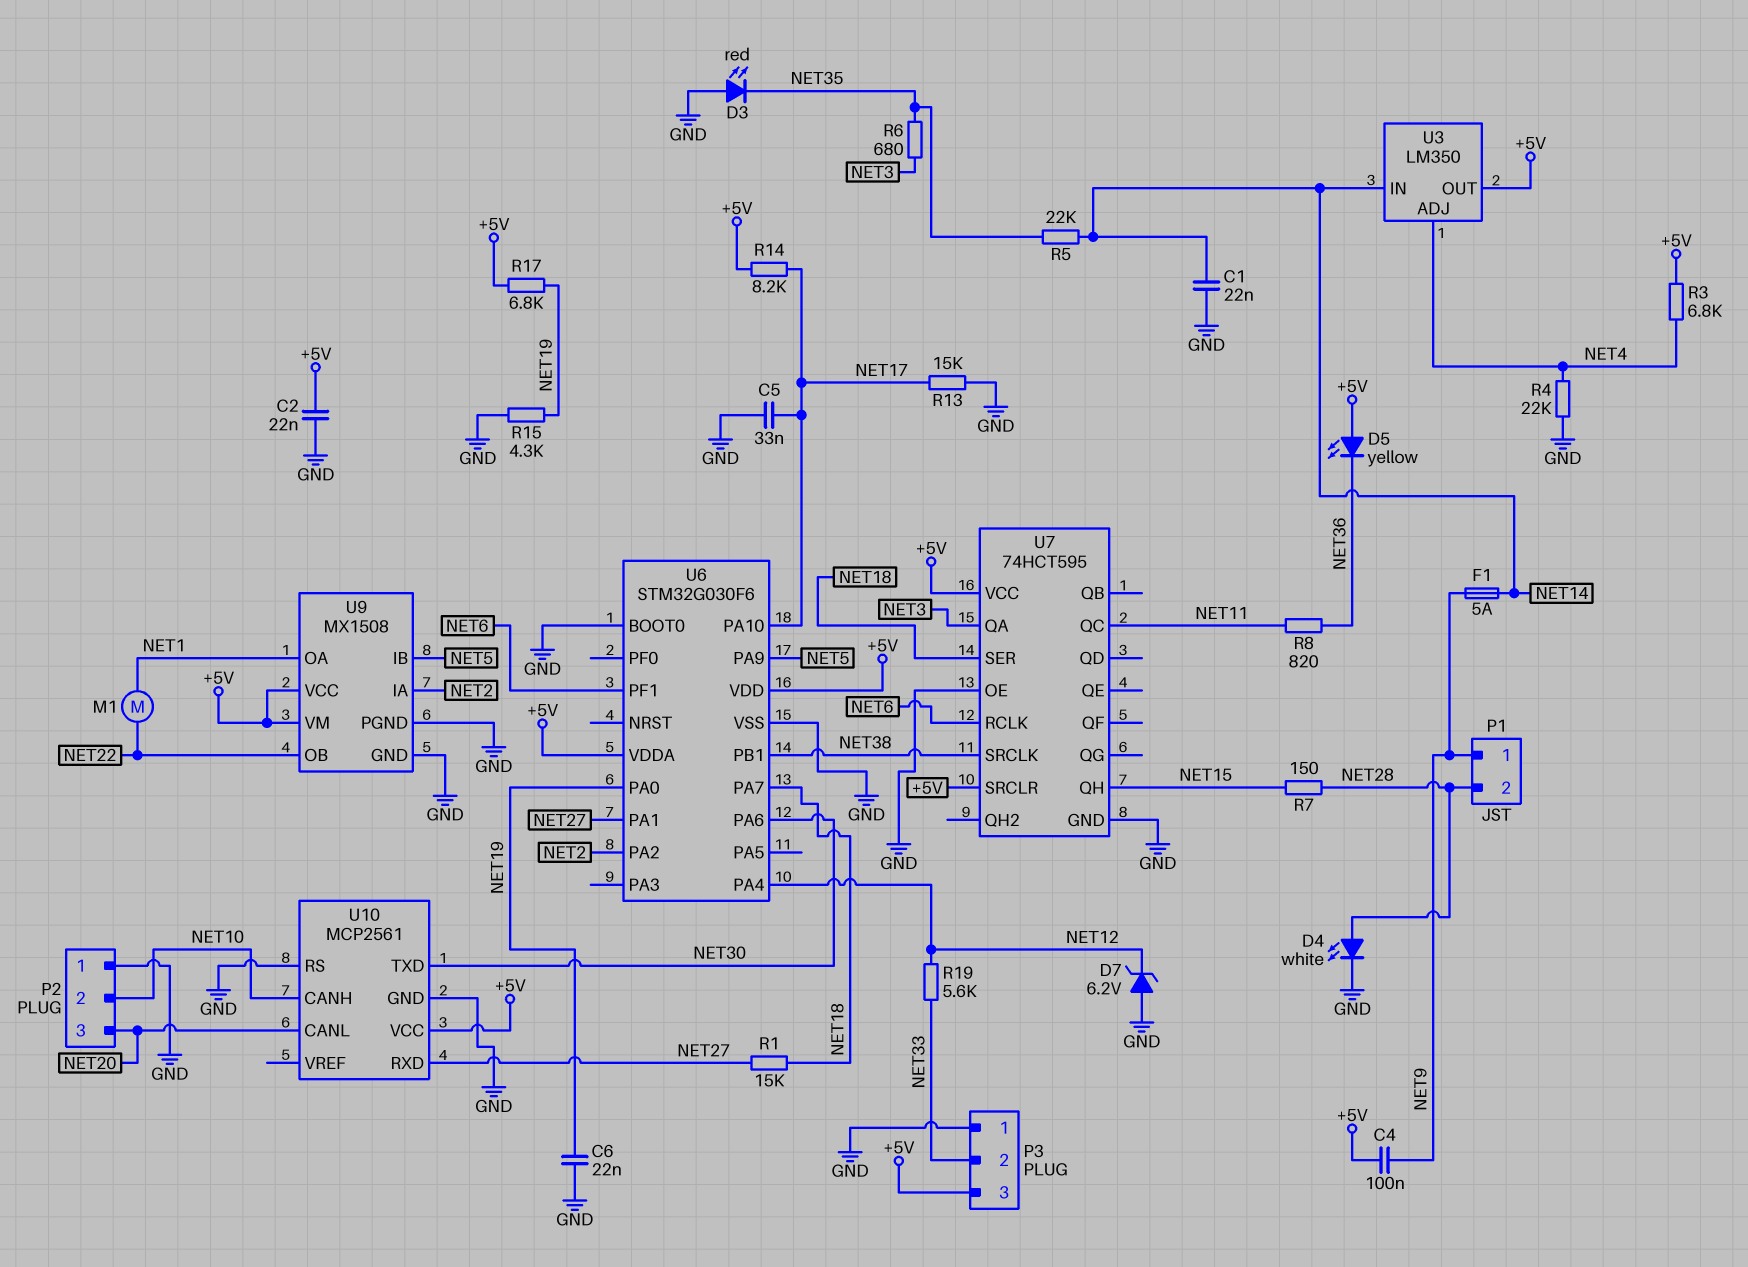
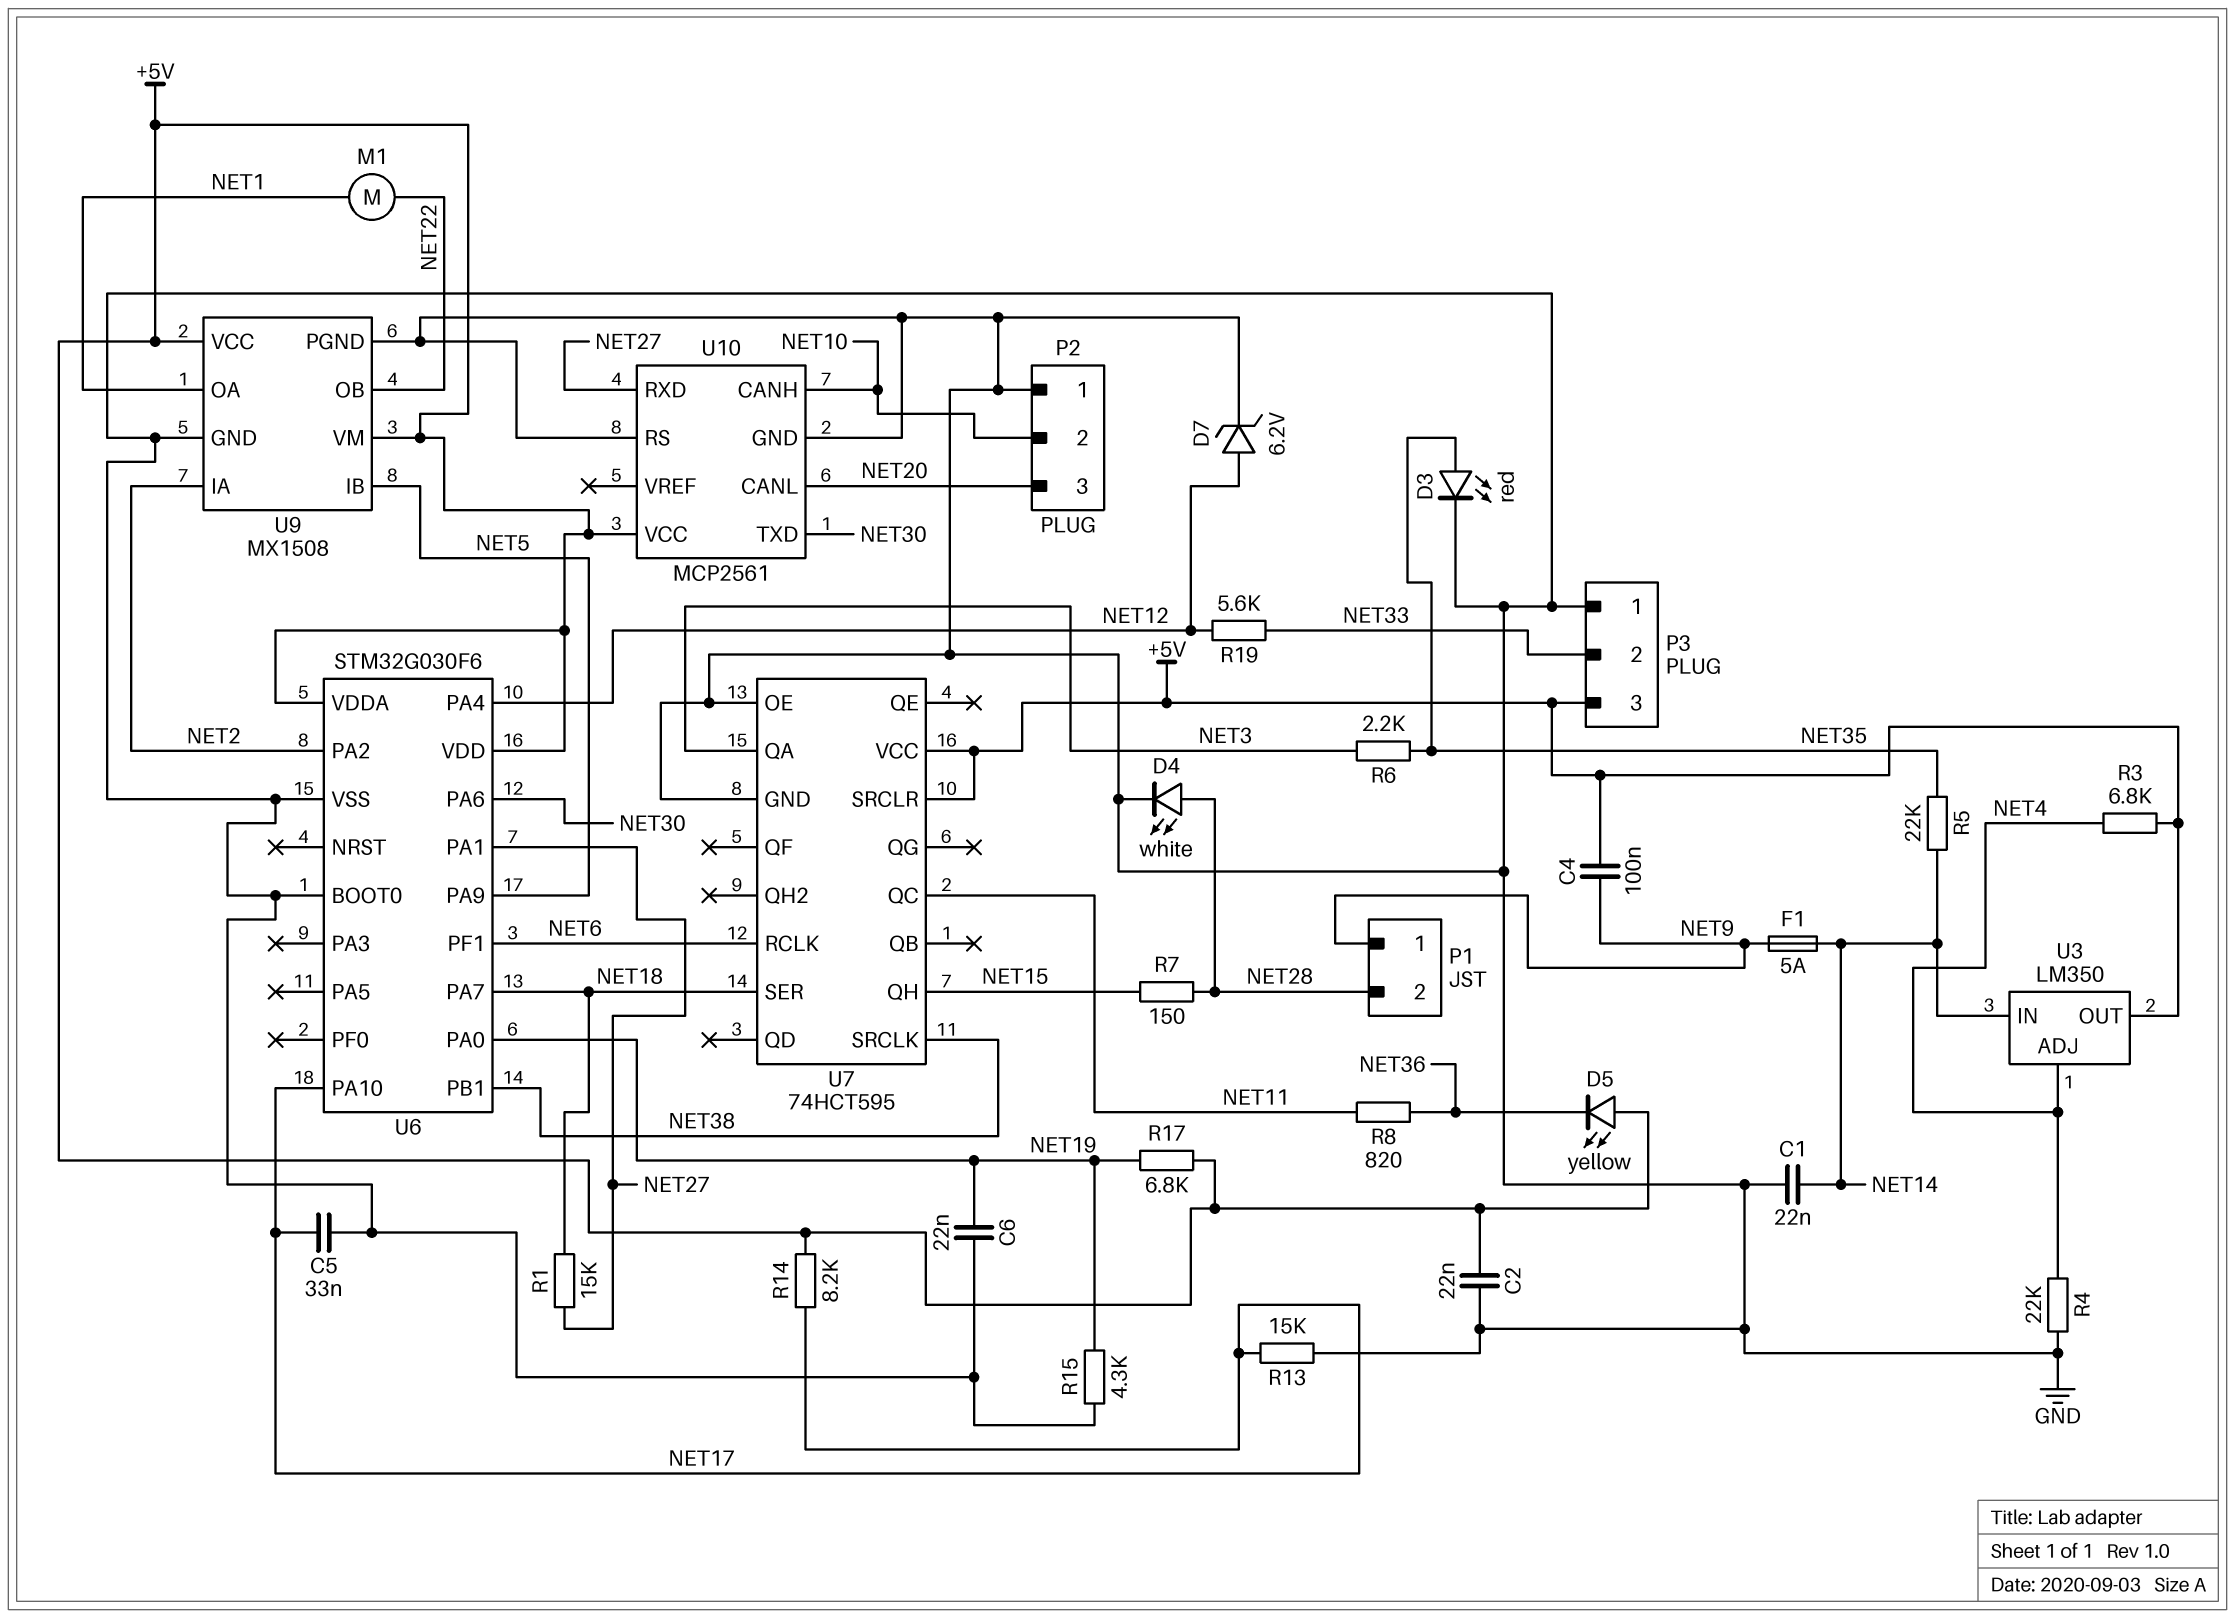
D3: LED red (A GND, K NET35) -> LED red (A NET35, K GND)
D7: zener 6.2V (A GND, K NET12) -> zener 6.2V (A NET12, K GND)
R6: 680 (NET3, NET35) -> 2.2k (NET3, NET35)

